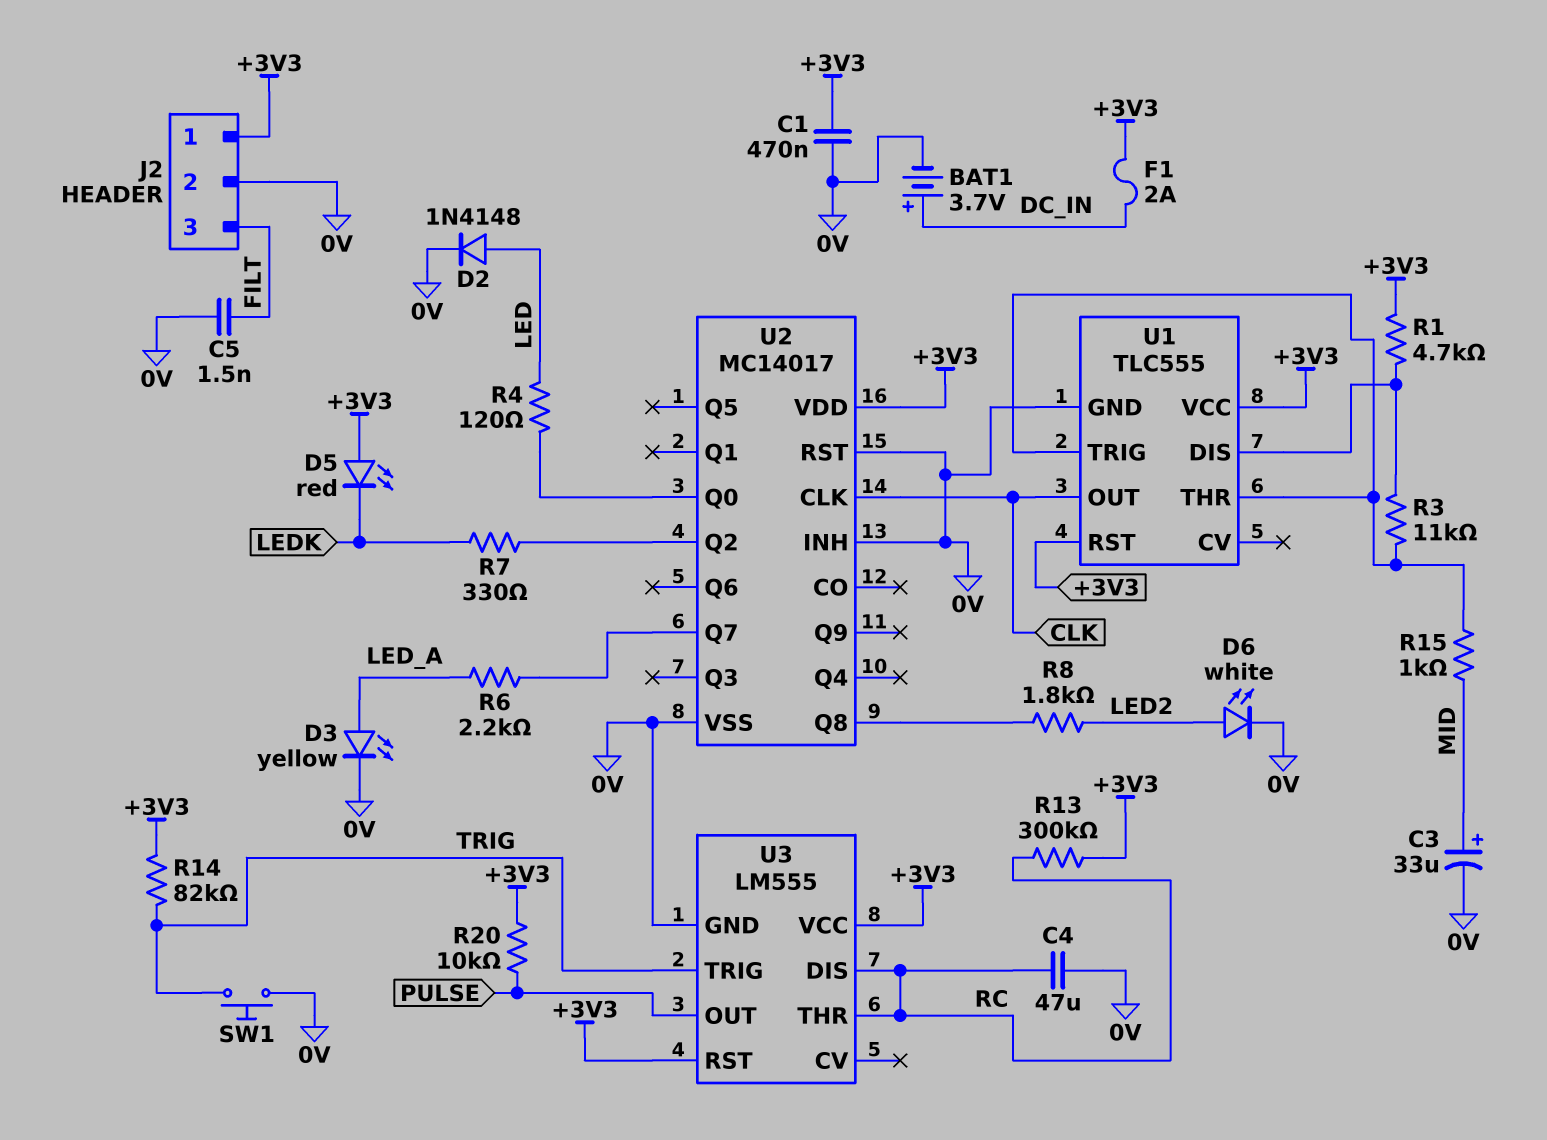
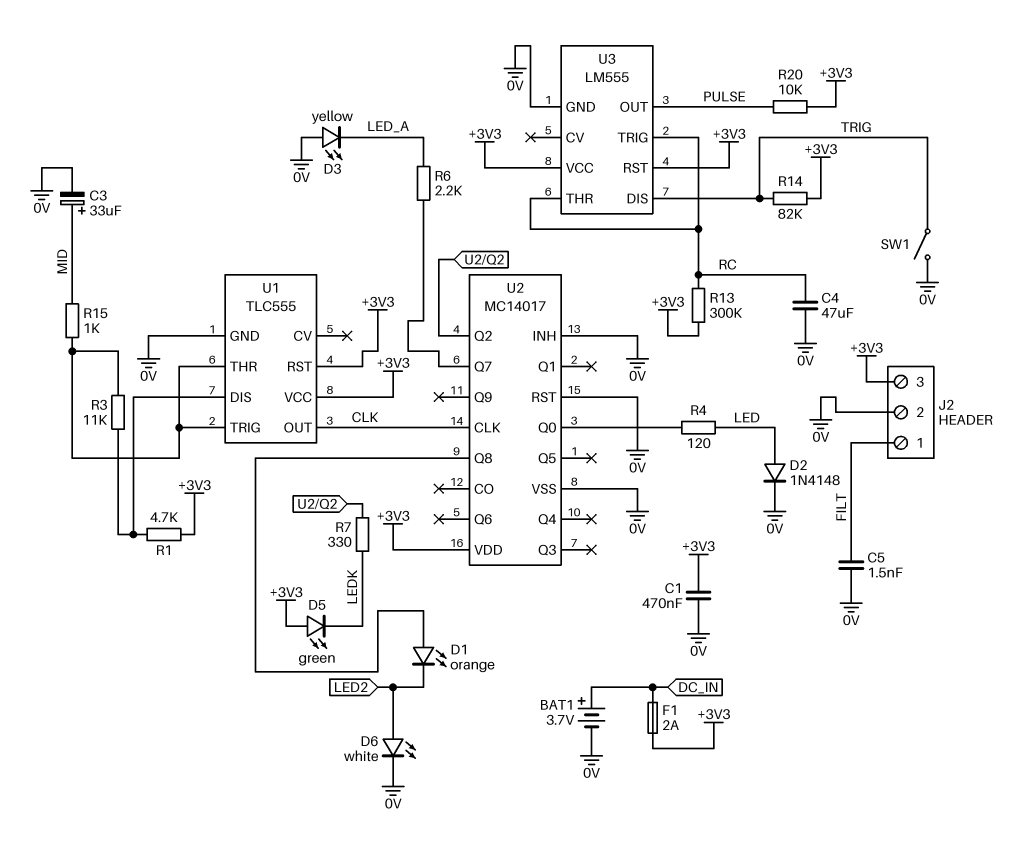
D1: none -> LED orange (A U2/Q8, K LED2)
D3: LED yellow (A LED_A, K 0V) -> LED yellow (A 0V, K LED_A)
D5: LED red (A +3V3, K LEDK) -> LED green (A +3V3, K LEDK)
J2 pin 1: +3V3 -> FILT
J2 pin 3: FILT -> +3V3
R8: 1.8k (LED2, U2/Q8) -> none
SW1: button (0V, TRIG) -> switch (0V, TRIG)
U3 pin DIS: RC -> TRIG
U3 pin TRIG: TRIG -> RC

